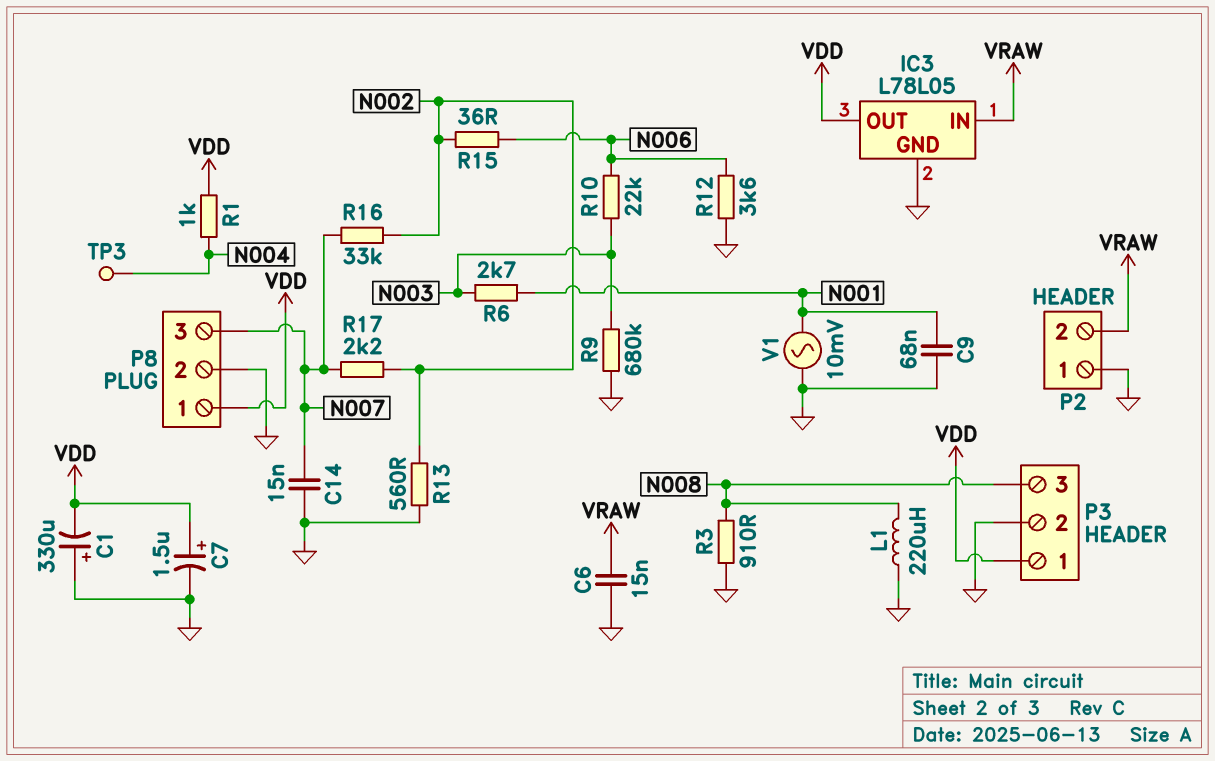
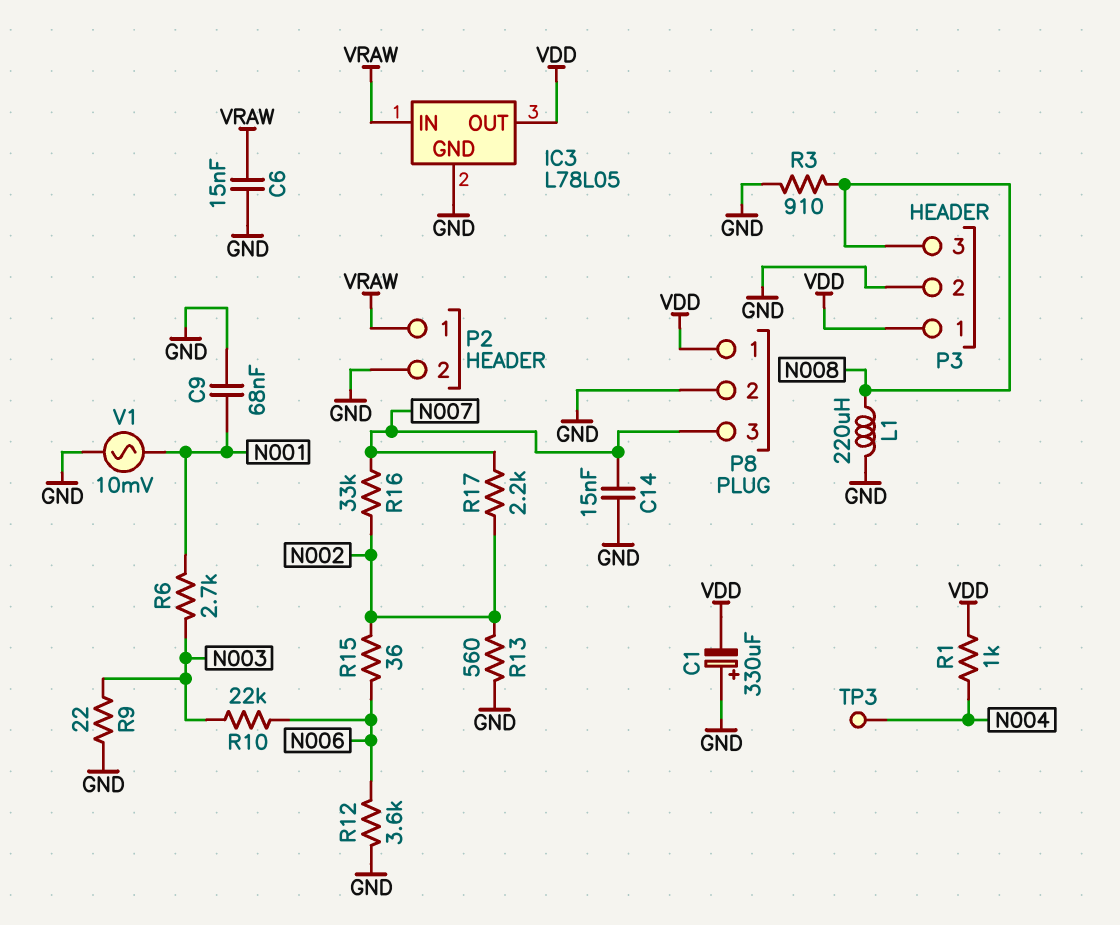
C7: 1.5uF (plus VDD, minus GND) -> none
P2 pin 1: GND -> VRAW
P2 pin 2: VRAW -> GND
R9: 680k (GND, N003) -> 22 (GND, N003)

